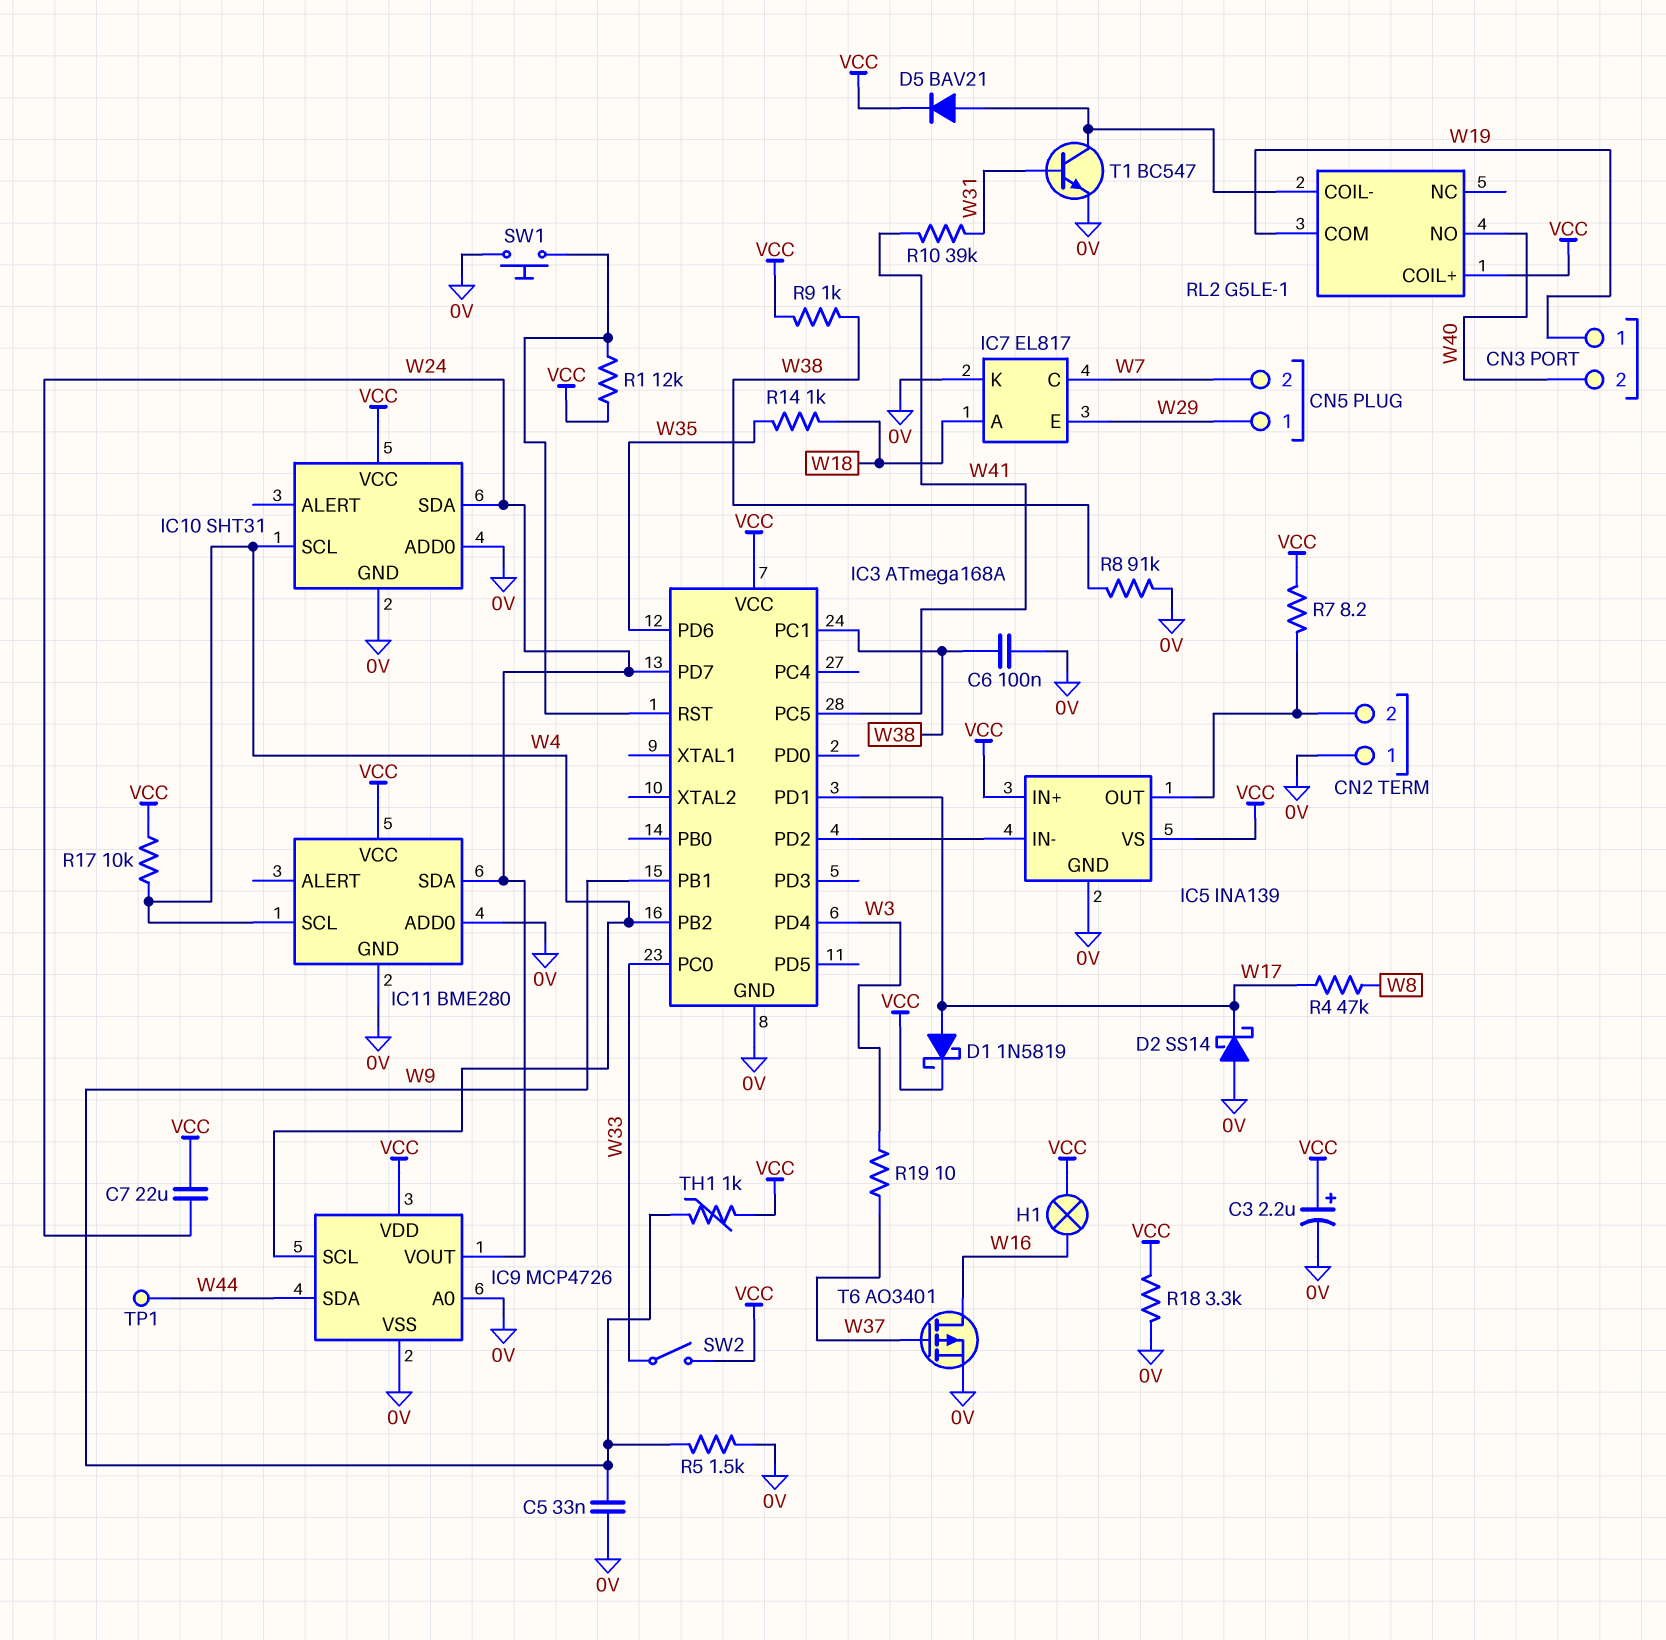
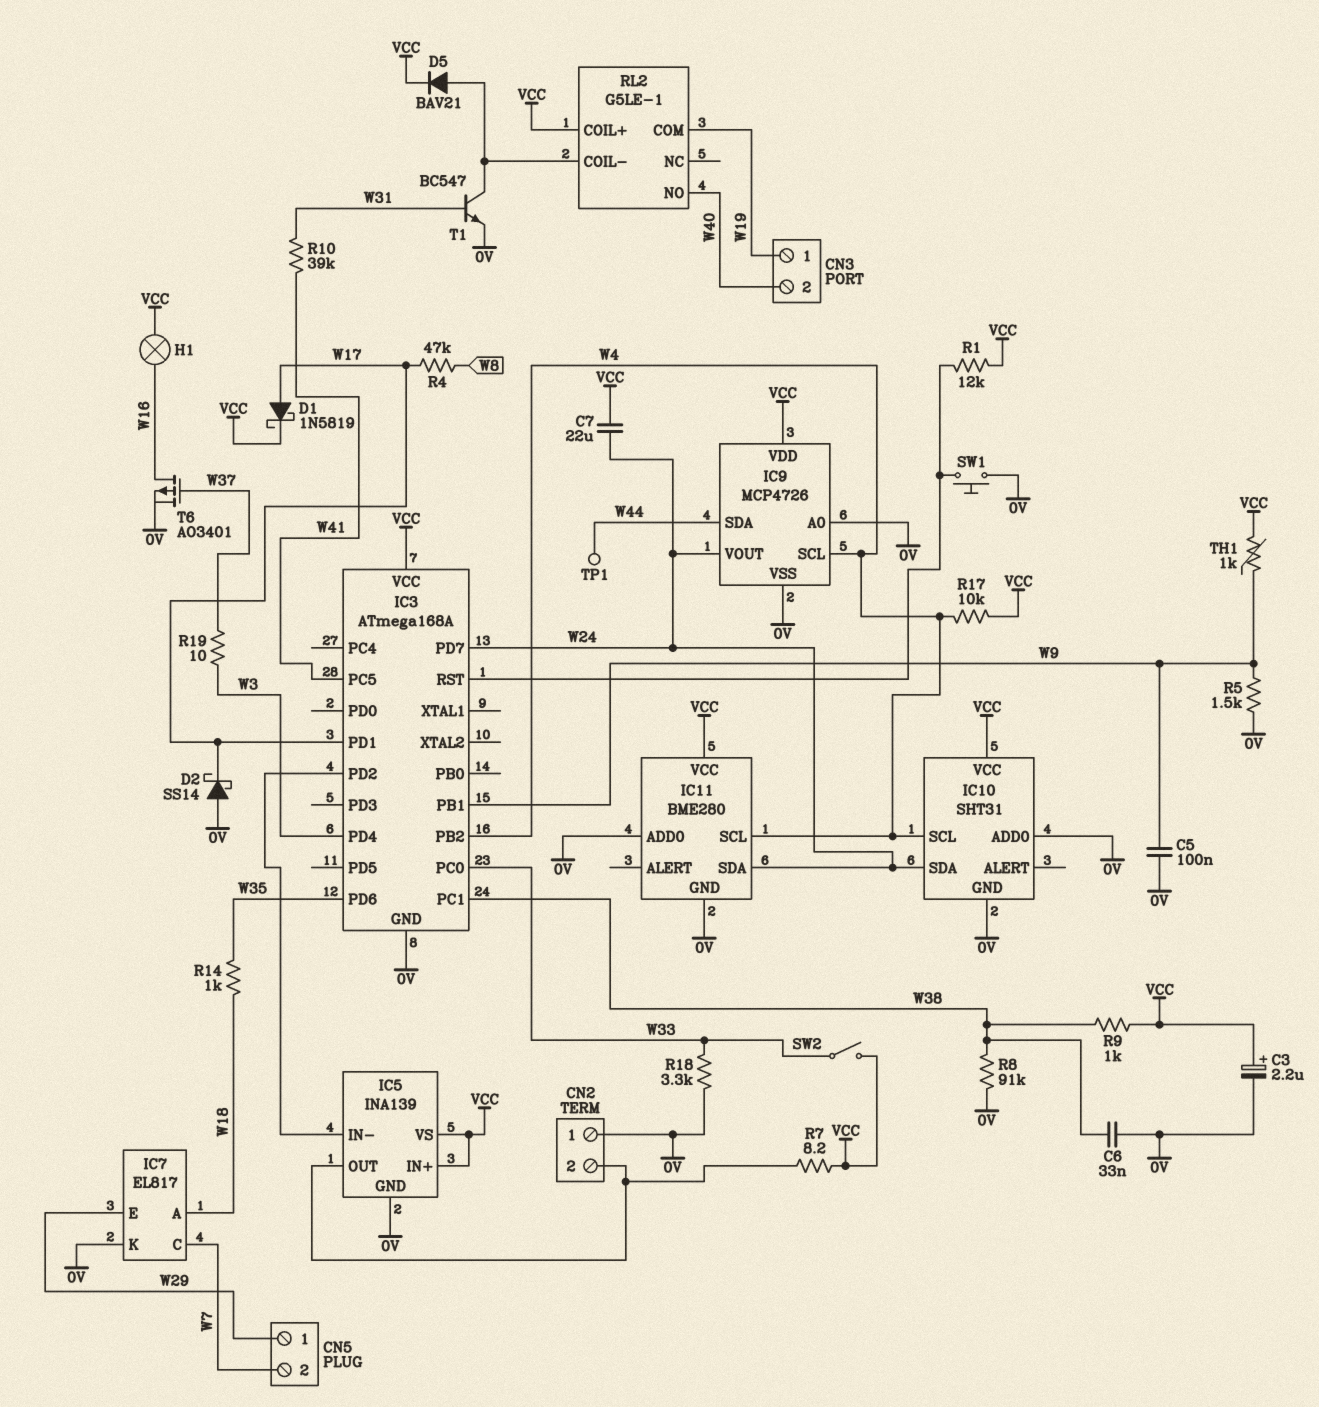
C5: 33nF (0V, W9) -> 100nF (0V, W9)
C6: 100nF (0V, W38) -> 33nF (0V, W38)
R18: 3.3k (0V, VCC) -> 3.3k (0V, W33)

